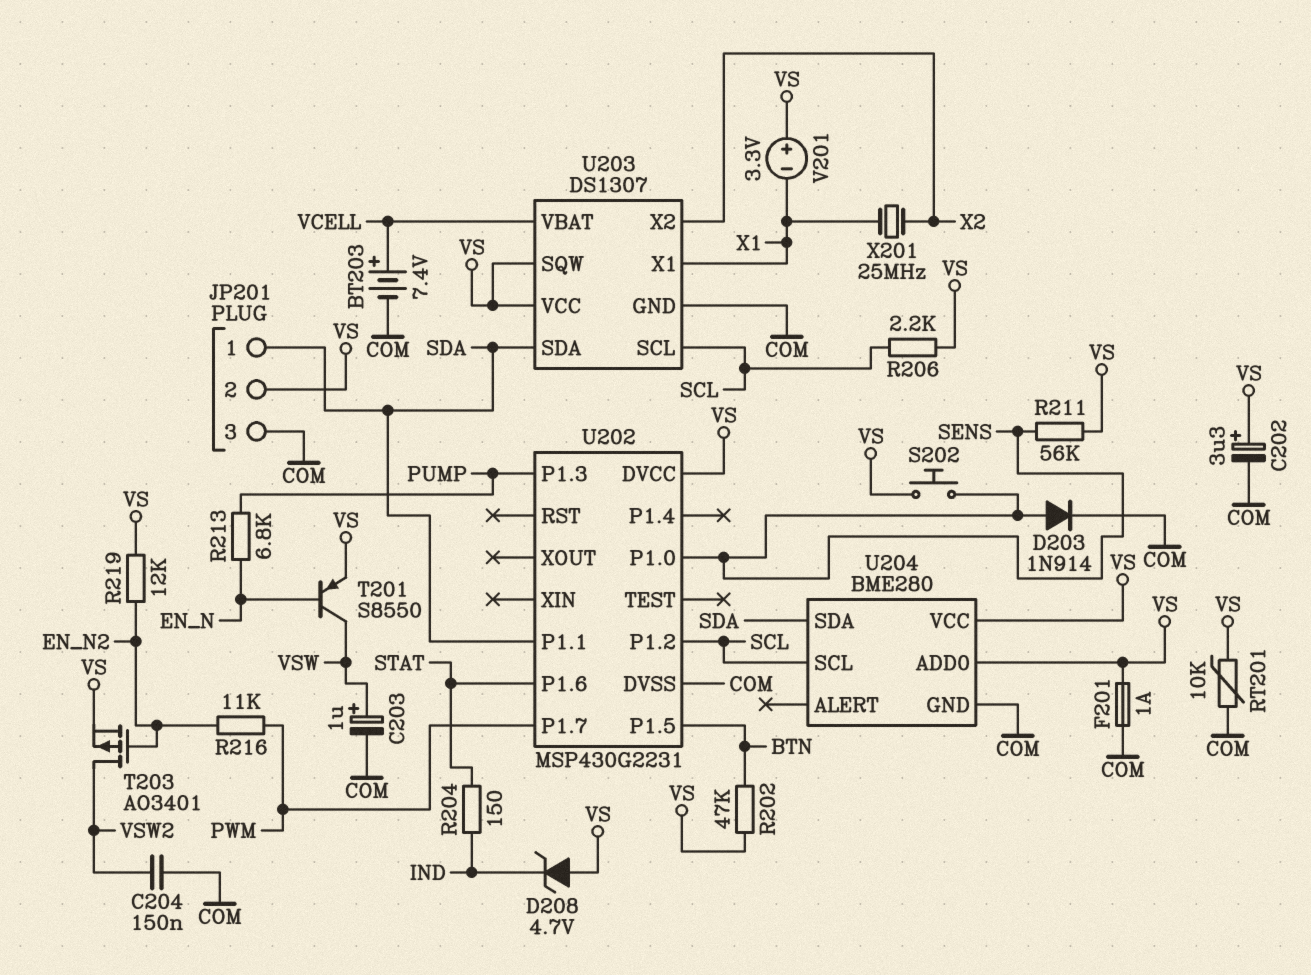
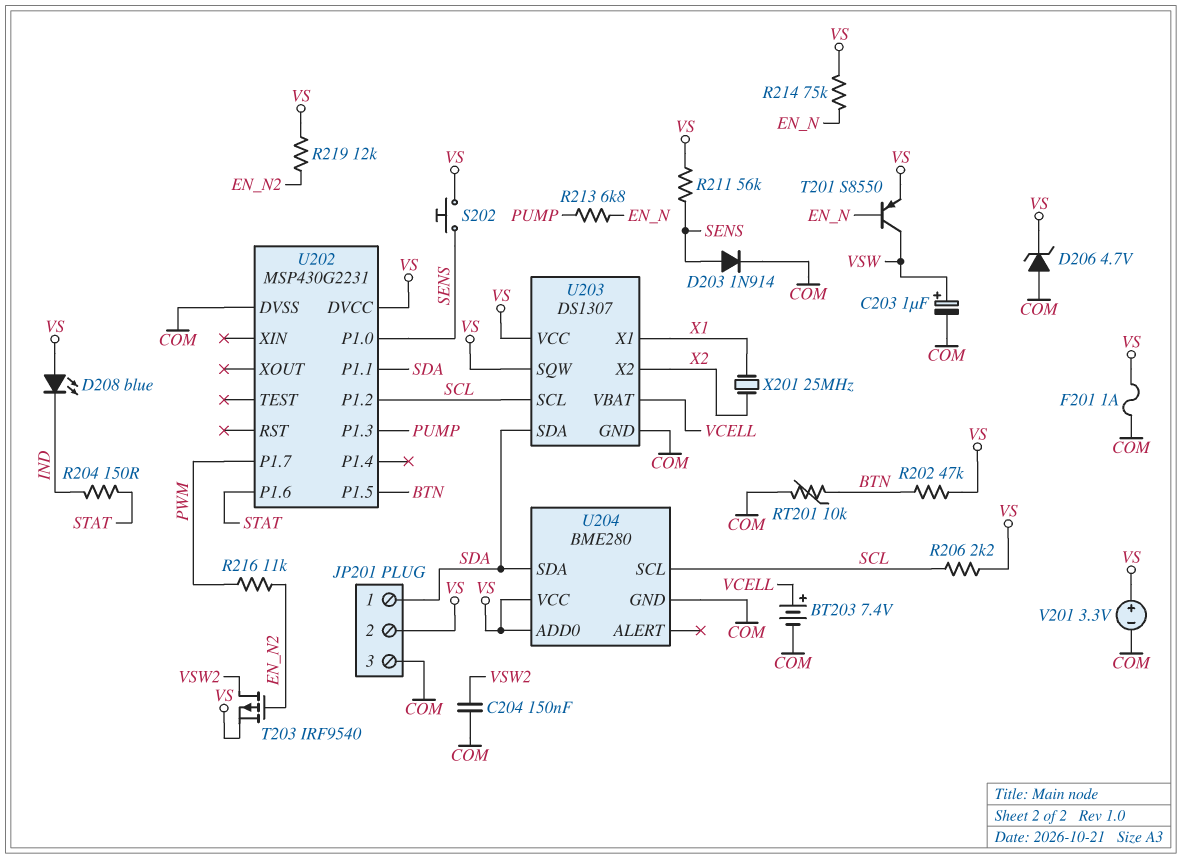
C202: 3.3uF (plus VS, minus COM) -> none
D206: none -> zener 4.7V (A COM, K VS)
D208: zener 4.7V (A VS, K IND) -> LED blue (A VS, K IND)
R214: none -> 75k (EN_N, VS)
RT201: 10k (COM, VS) -> 10k (BTN, COM)
T203: PMOS AO3401 (G EN_N2, D VSW2, S VS) -> PMOS IRF9540 (G EN_N2, D VSW2, S VS)
V201: 3.3V (plus VS, minus X1) -> 3.3V (plus VS, minus COM)

